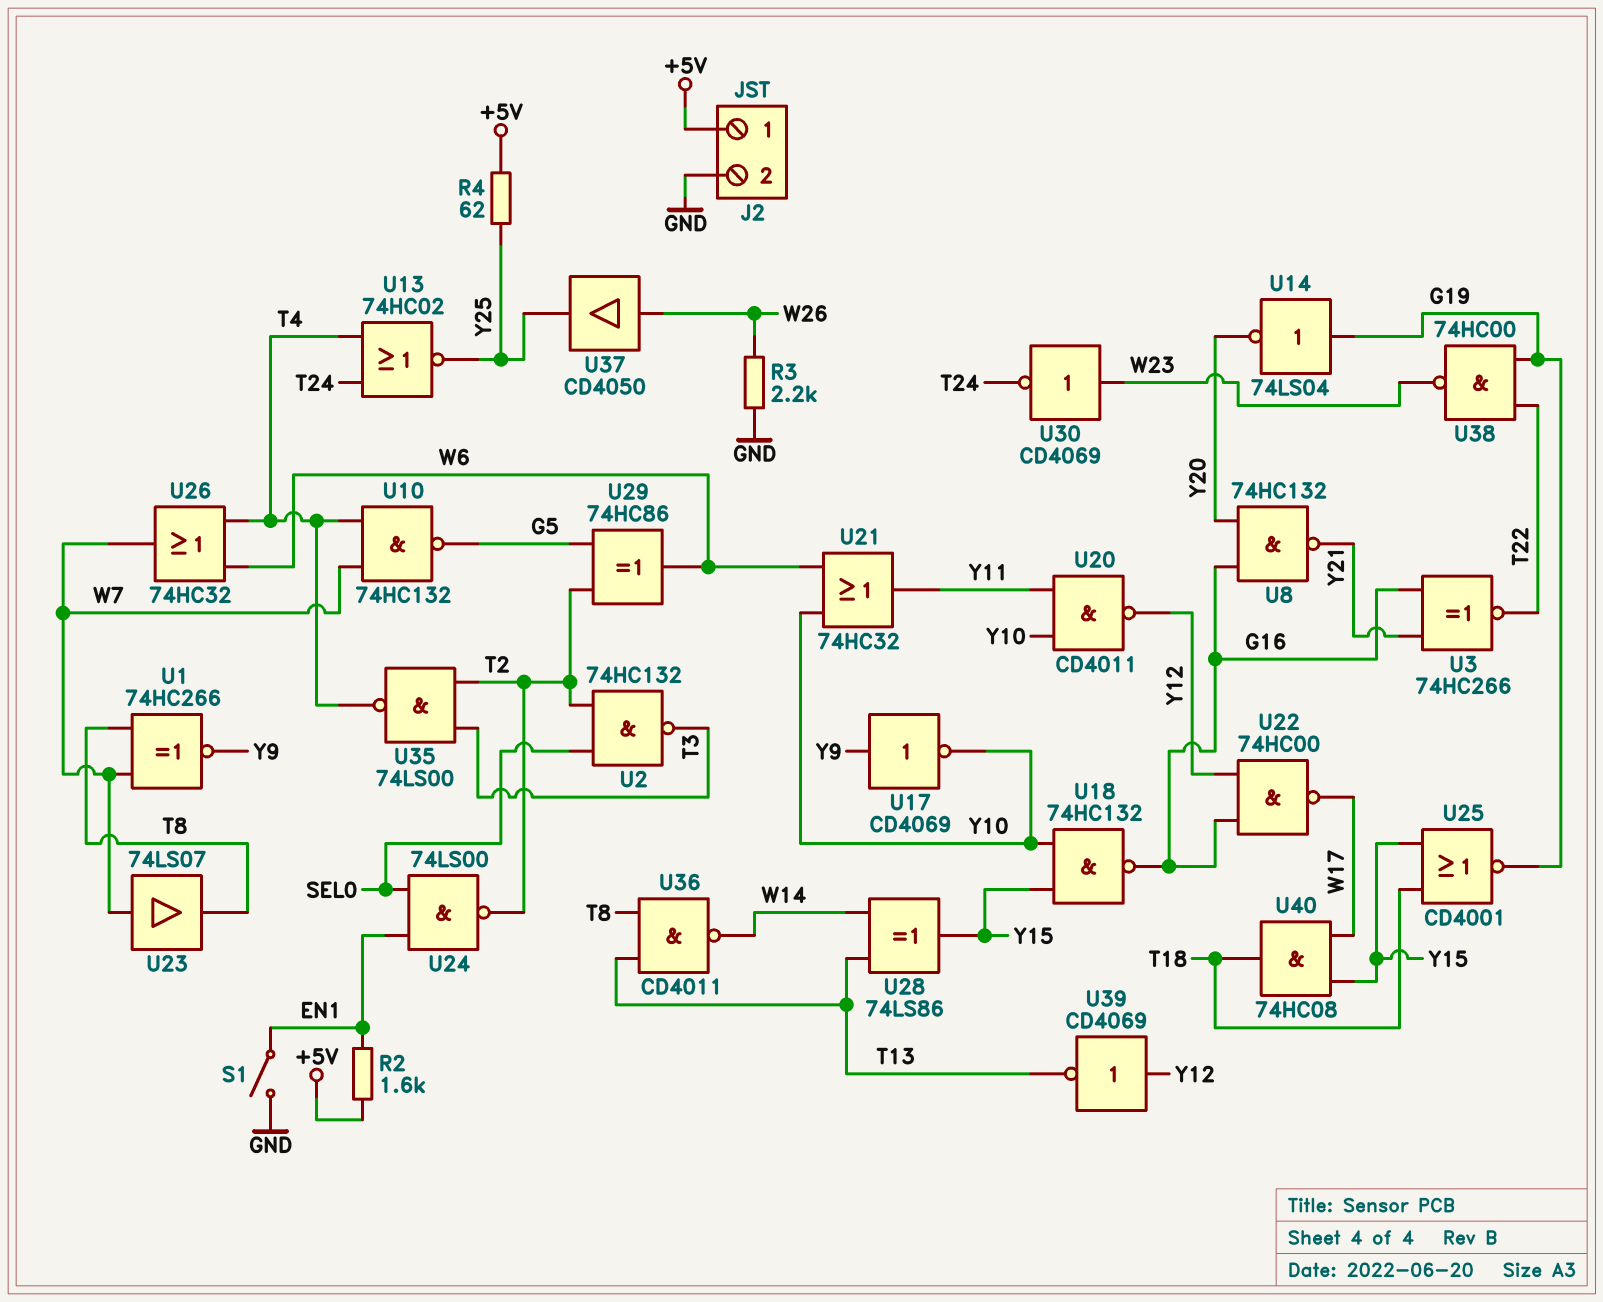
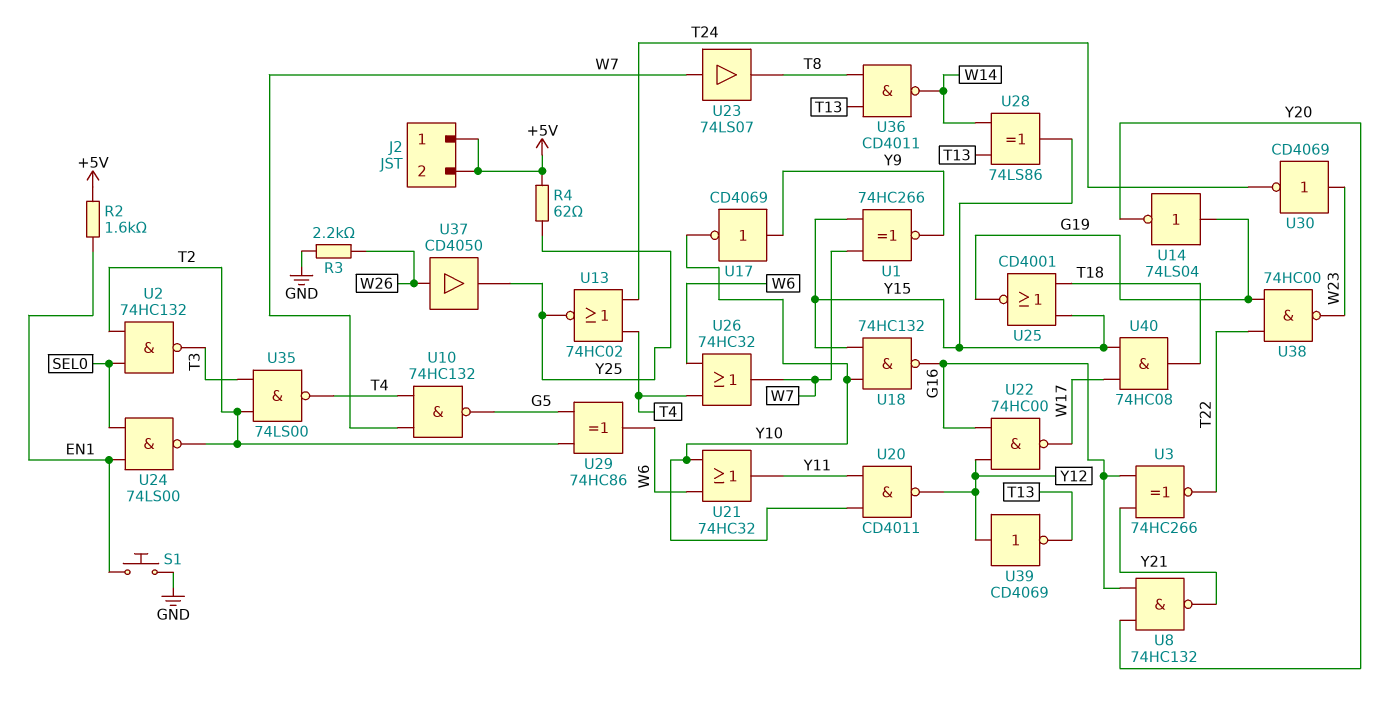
J2 pin 2: GND -> +5V
S1: switch (EN1, GND) -> button (EN1, GND)
U1: XNOR 74HC266 (in T8, in W7, out Y9) -> XNOR 74HC266 (in W7, in Y15, out Y9)

